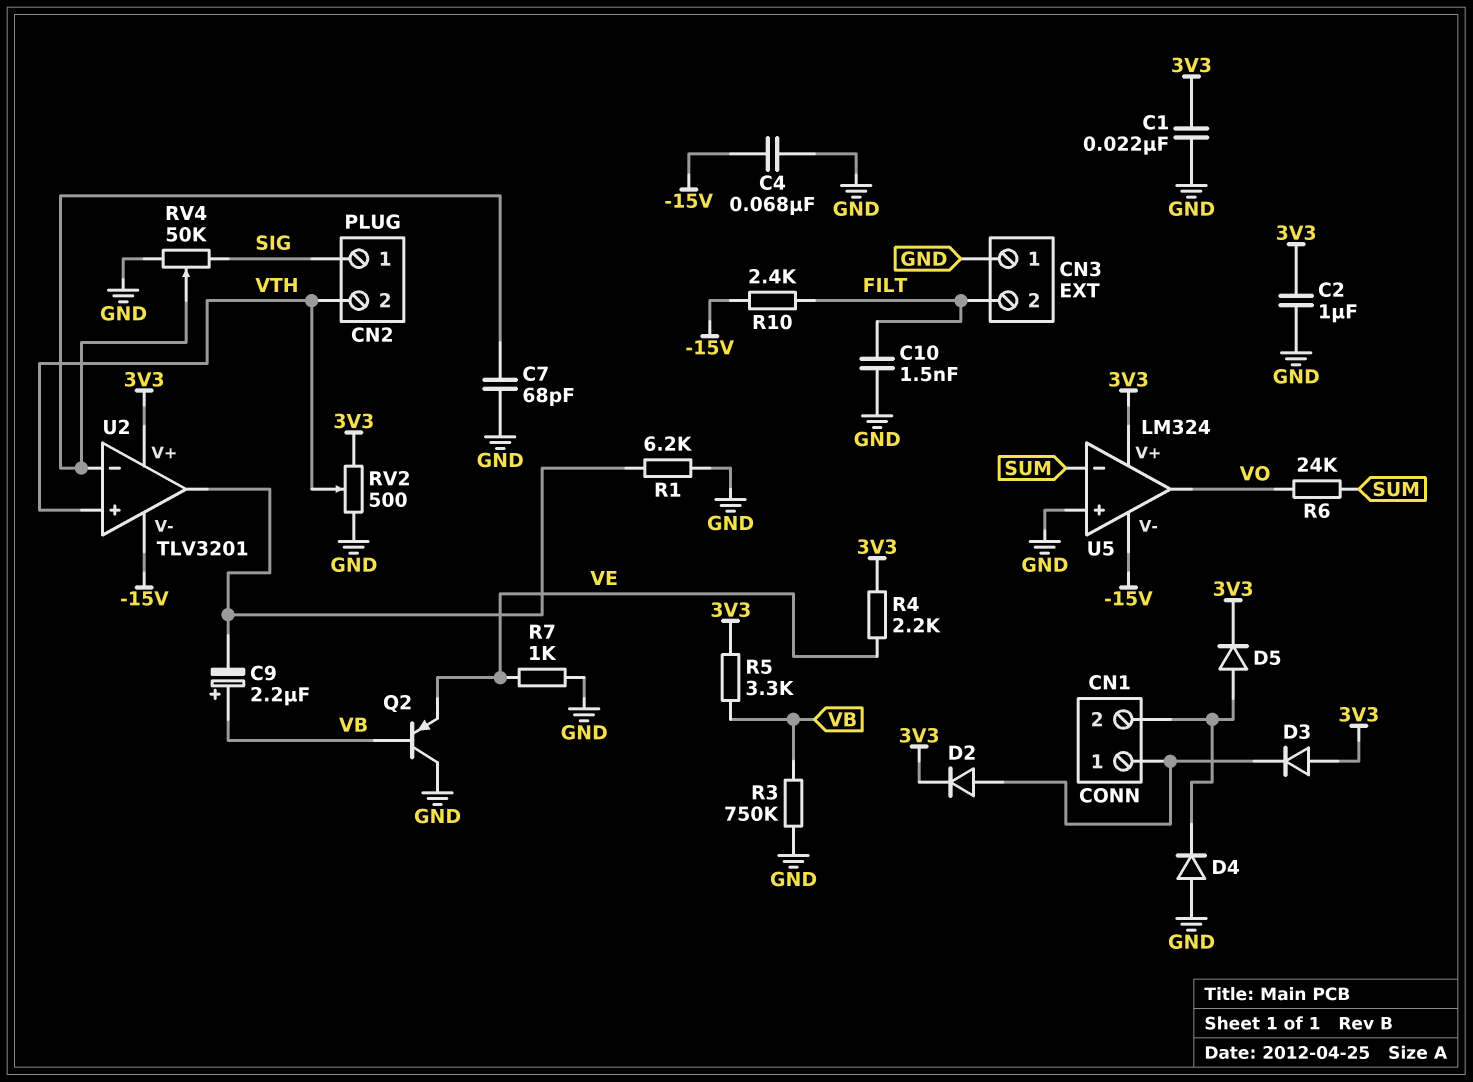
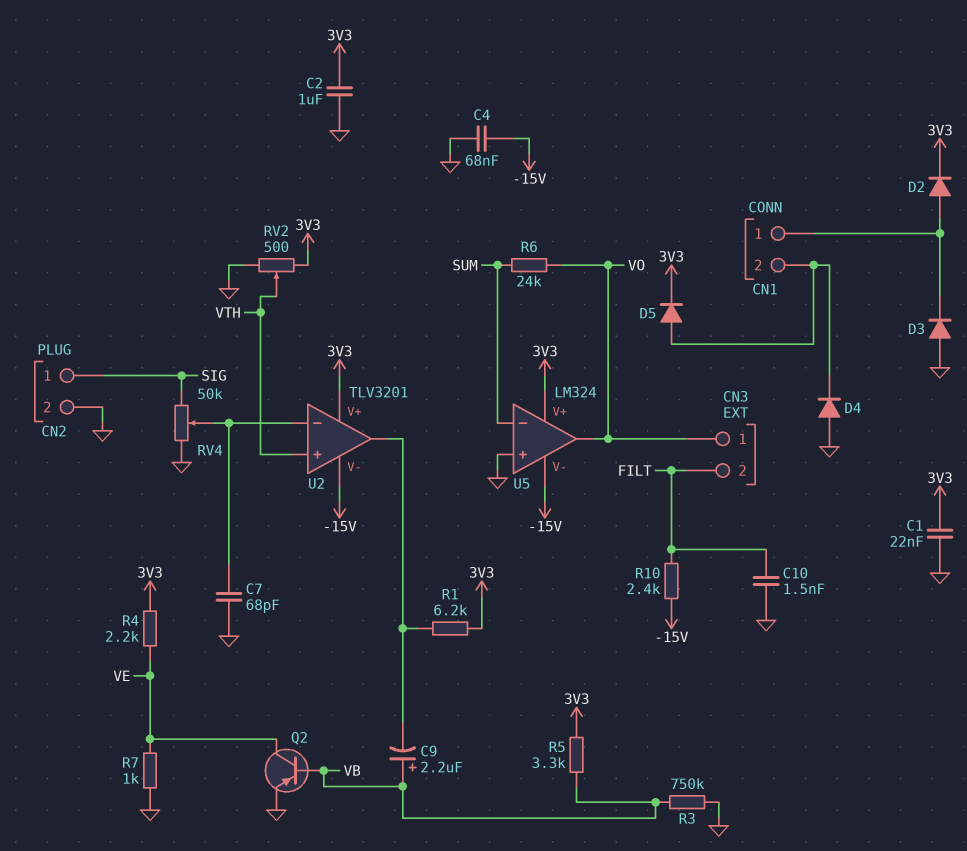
CN2 pin 2: VTH -> GND
CN3 pin 1: GND -> VO
D3: diode (A 3V3, K CN1/1) -> diode (A GND, K CN1/1)
Q2: PNP (B VB, C GND, E VE) -> PNP (B VB, C VE, E GND)
R1: 6.2k (GND, U2/out) -> 6.2k (3V3, U2/out)

